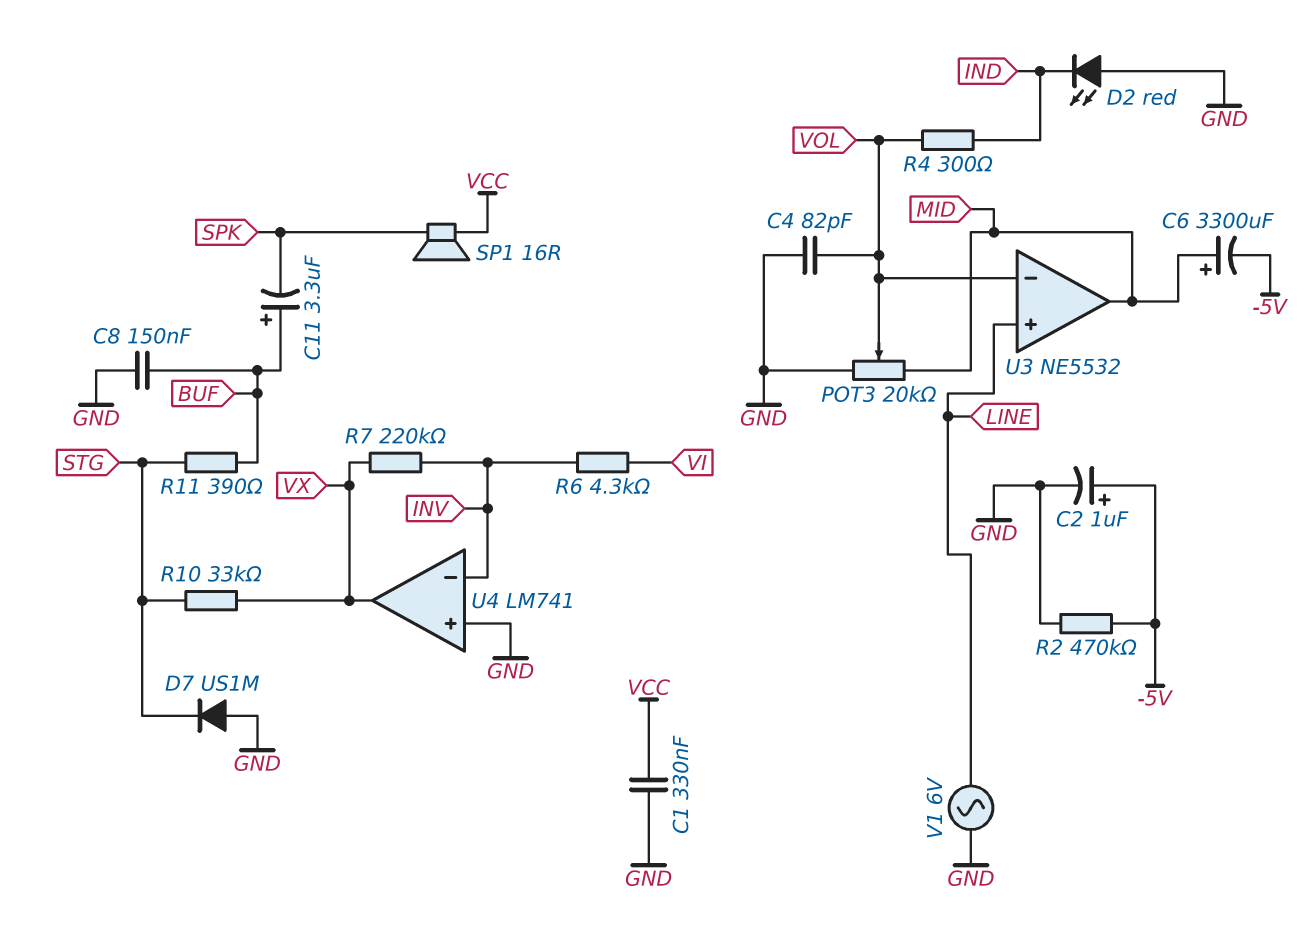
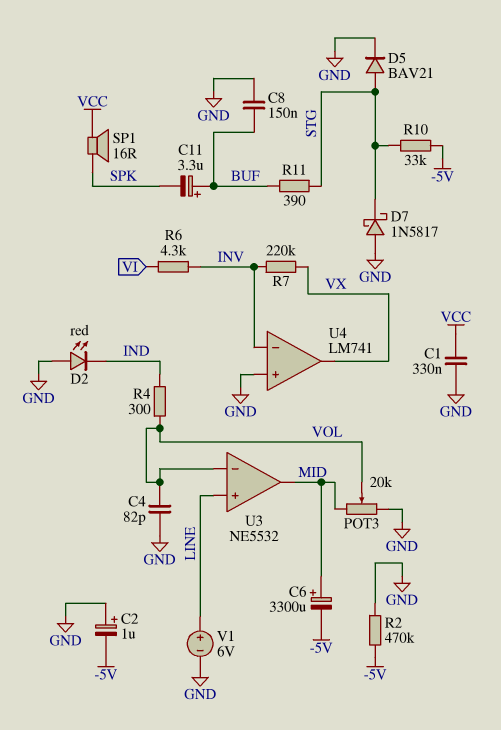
C2: 1uF (plus -5V, minus GND) -> 1uF (plus GND, minus -5V)
D5: none -> diode BAV21 (A STG, K GND)
D7: diode US1M (A GND, K STG) -> schottky 1N5817 (A GND, K STG)
R10: 33k (STG, VX) -> 33k (-5V, STG)
V1: AC 6V (GND, LINE) -> 6V (plus LINE, minus GND)

